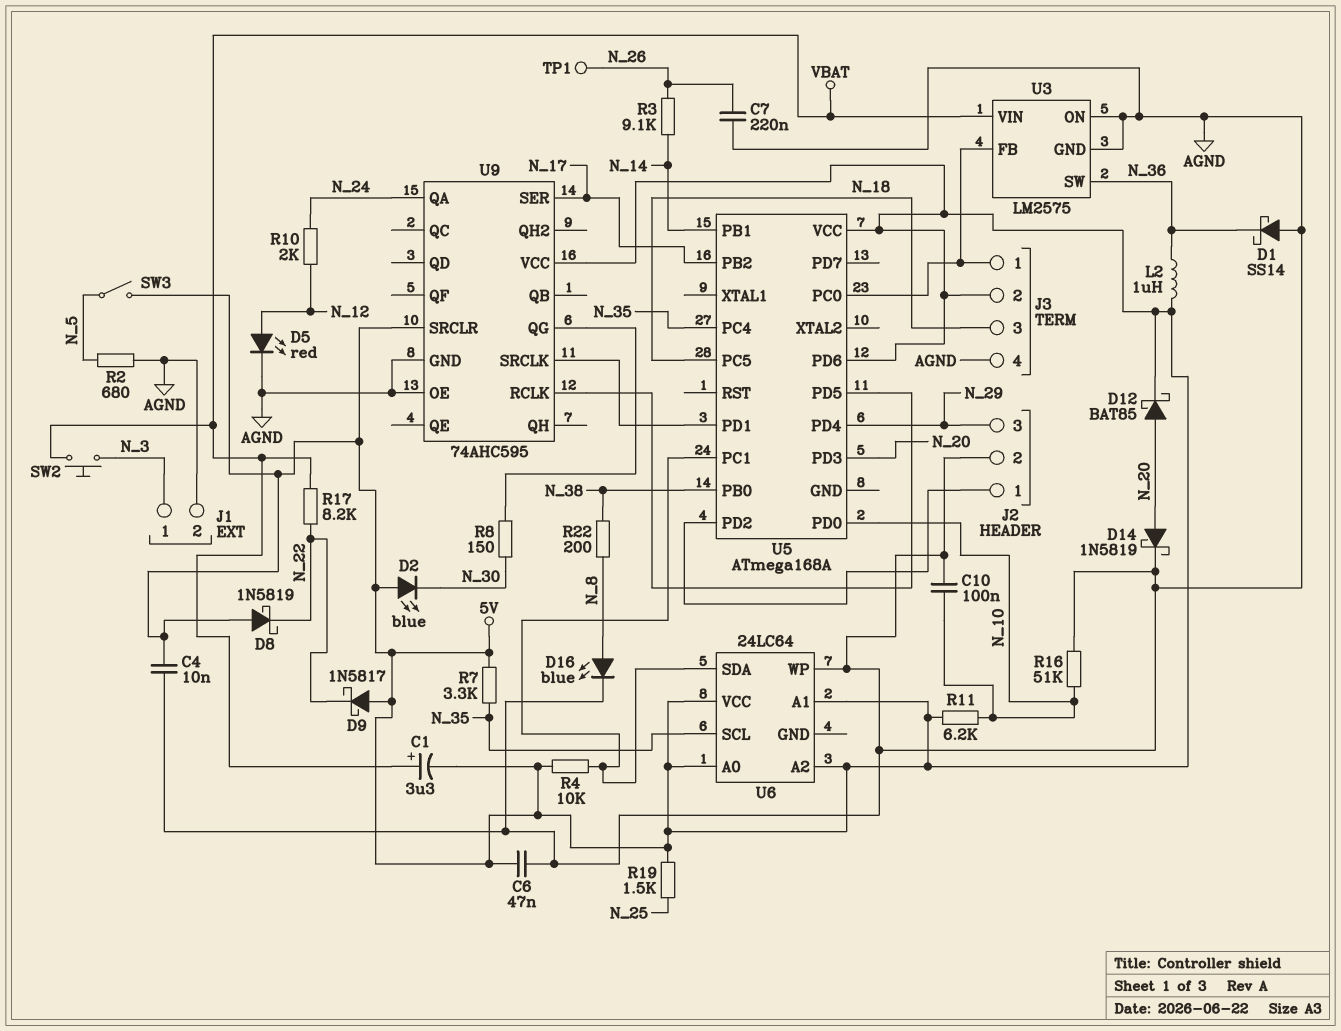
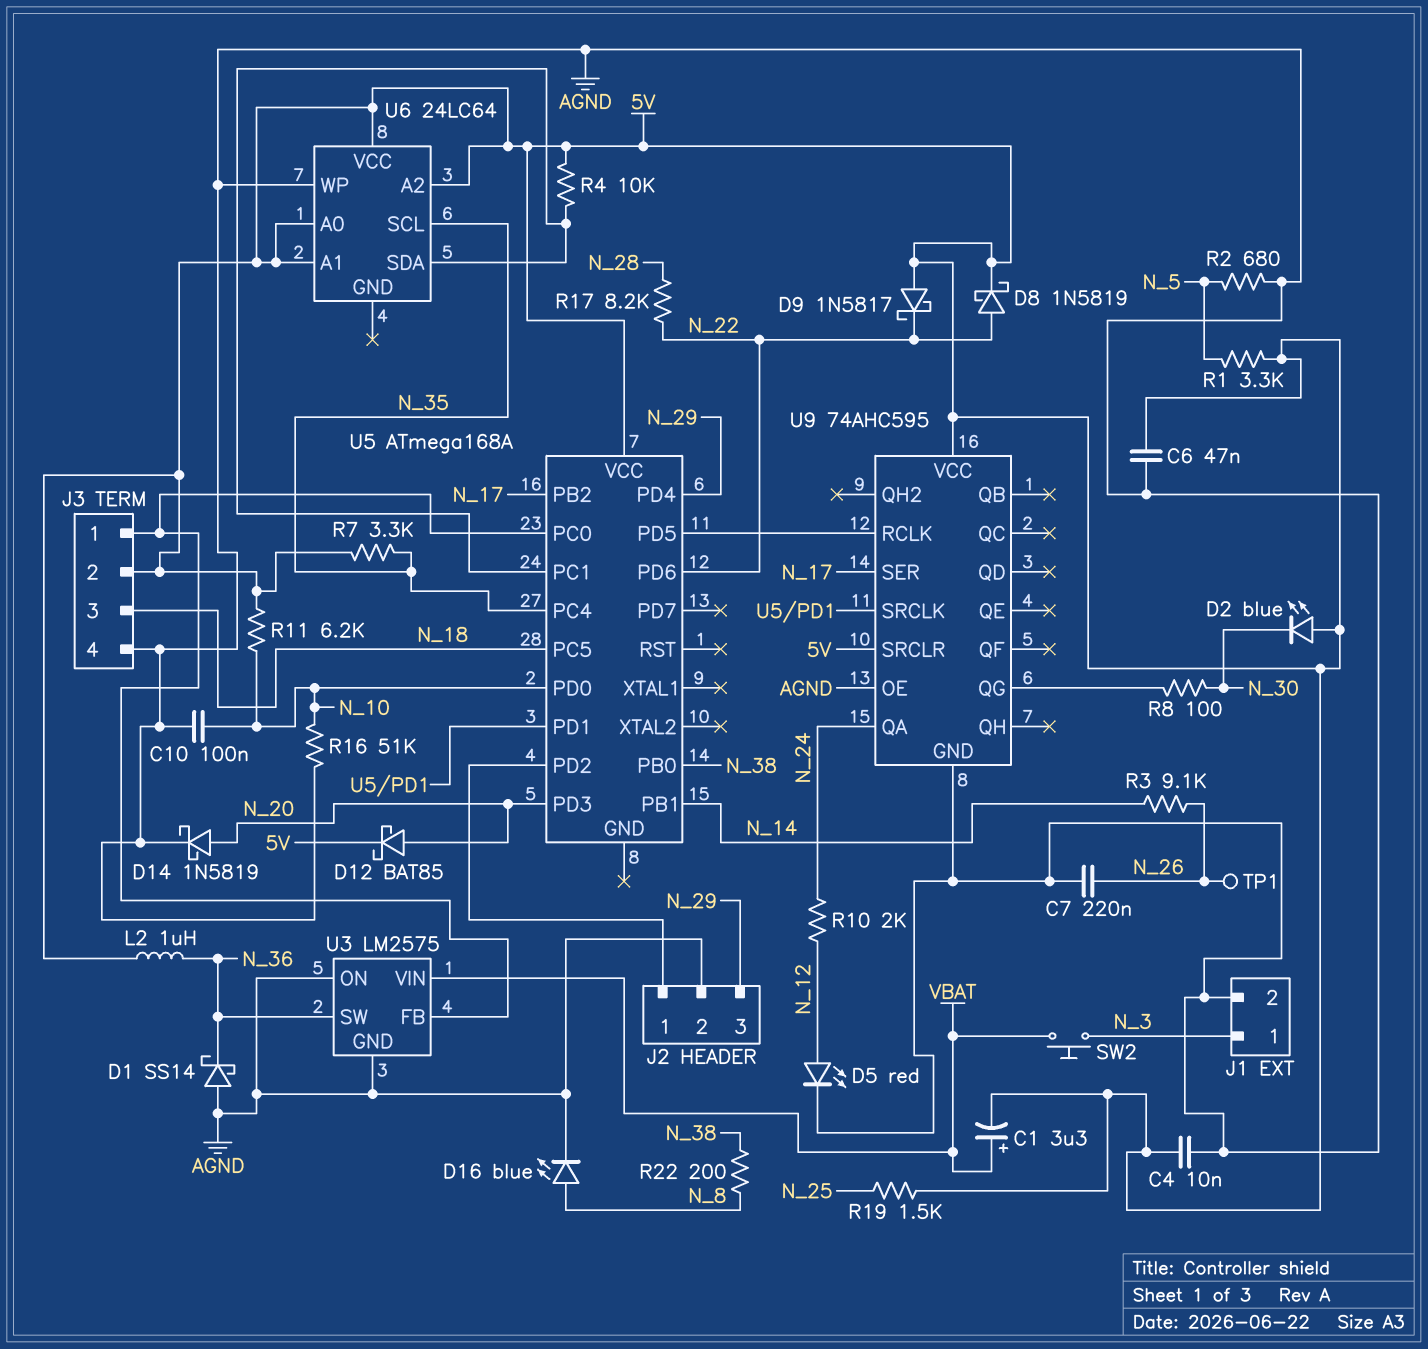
D8: schottky 1N5819 (A 5V, K N_22) -> schottky 1N5819 (A N_22, K 5V)
R1: none -> 3.3k (5V, N_5)
R8: 150 (N_30, U9/QG) -> 100 (N_30, U9/QG)
R17: 8.2k (N_22, VBAT) -> 8.2k (N_22, N_28)
SW3: switch (5V, N_5) -> none
U5 pin PD6: 5V -> N_22

